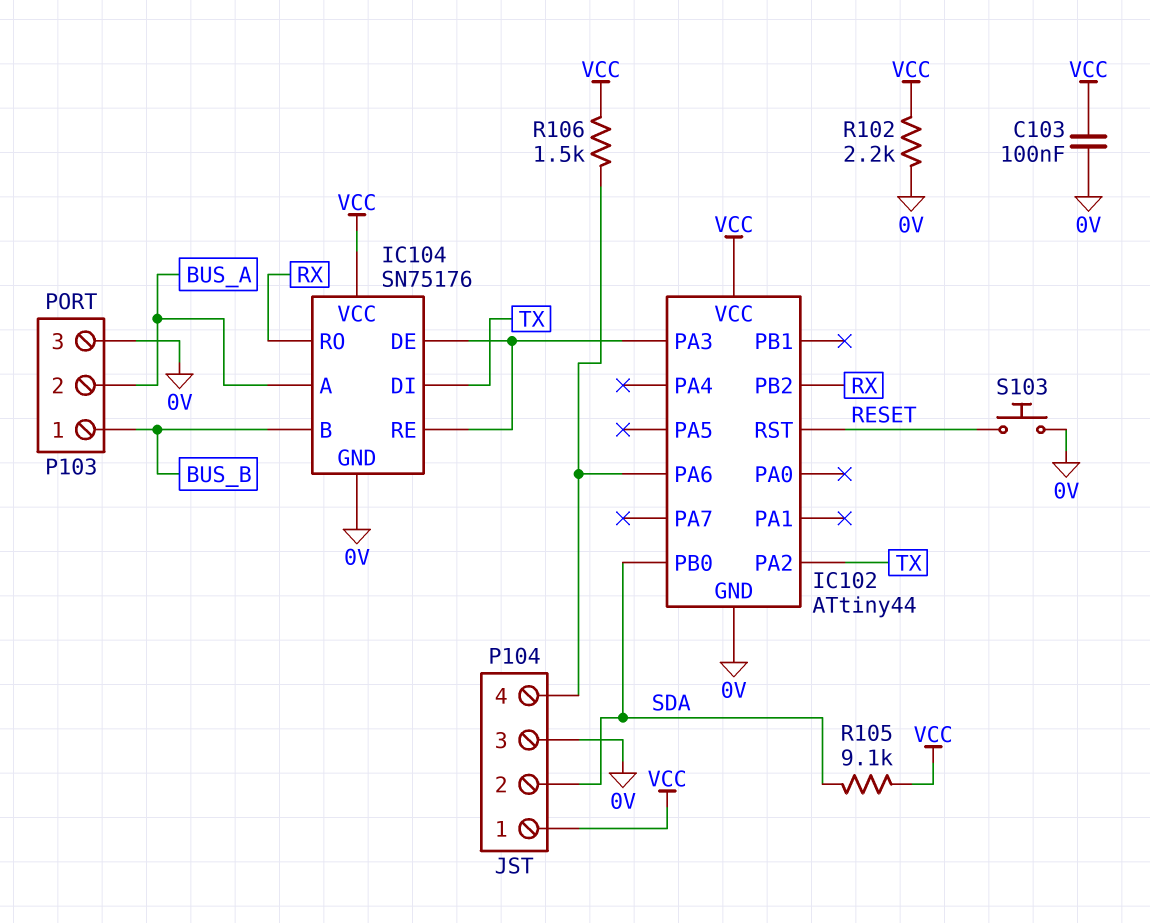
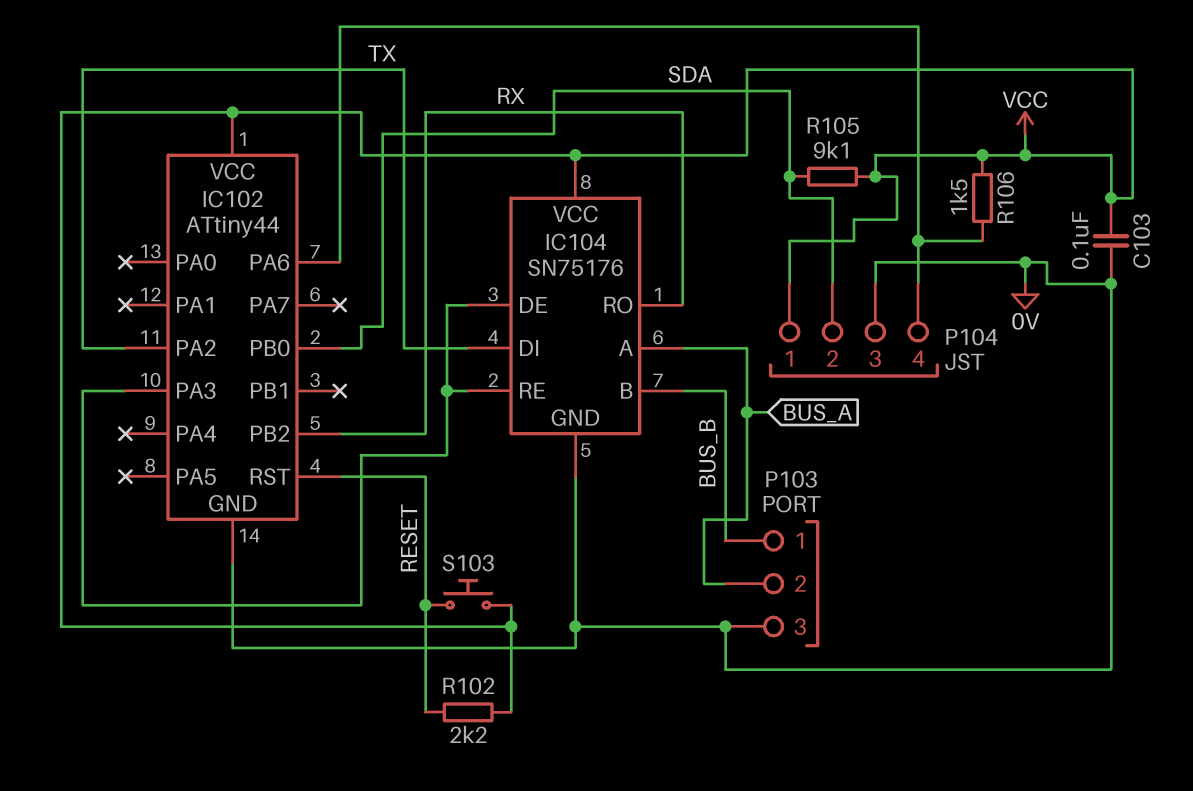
R102: 2.2k (0V, VCC) -> 2.2k (RESET, VCC)
S103: button (0V, RESET) -> button (RESET, VCC)

